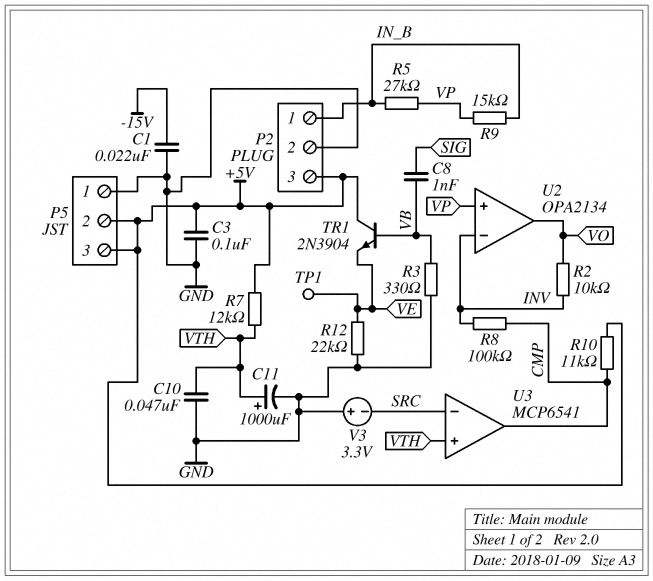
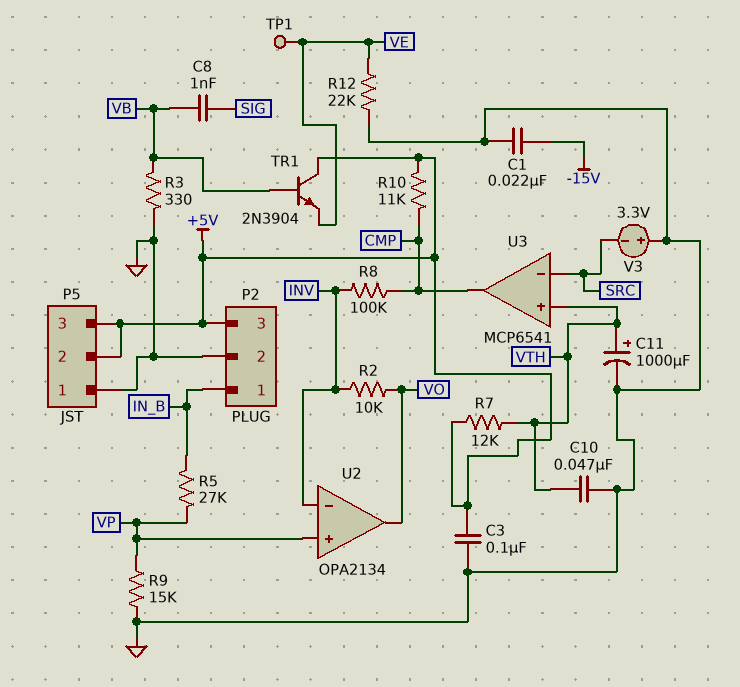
R9: 15k (IN_B, VP) -> 15k (GND, VP)

